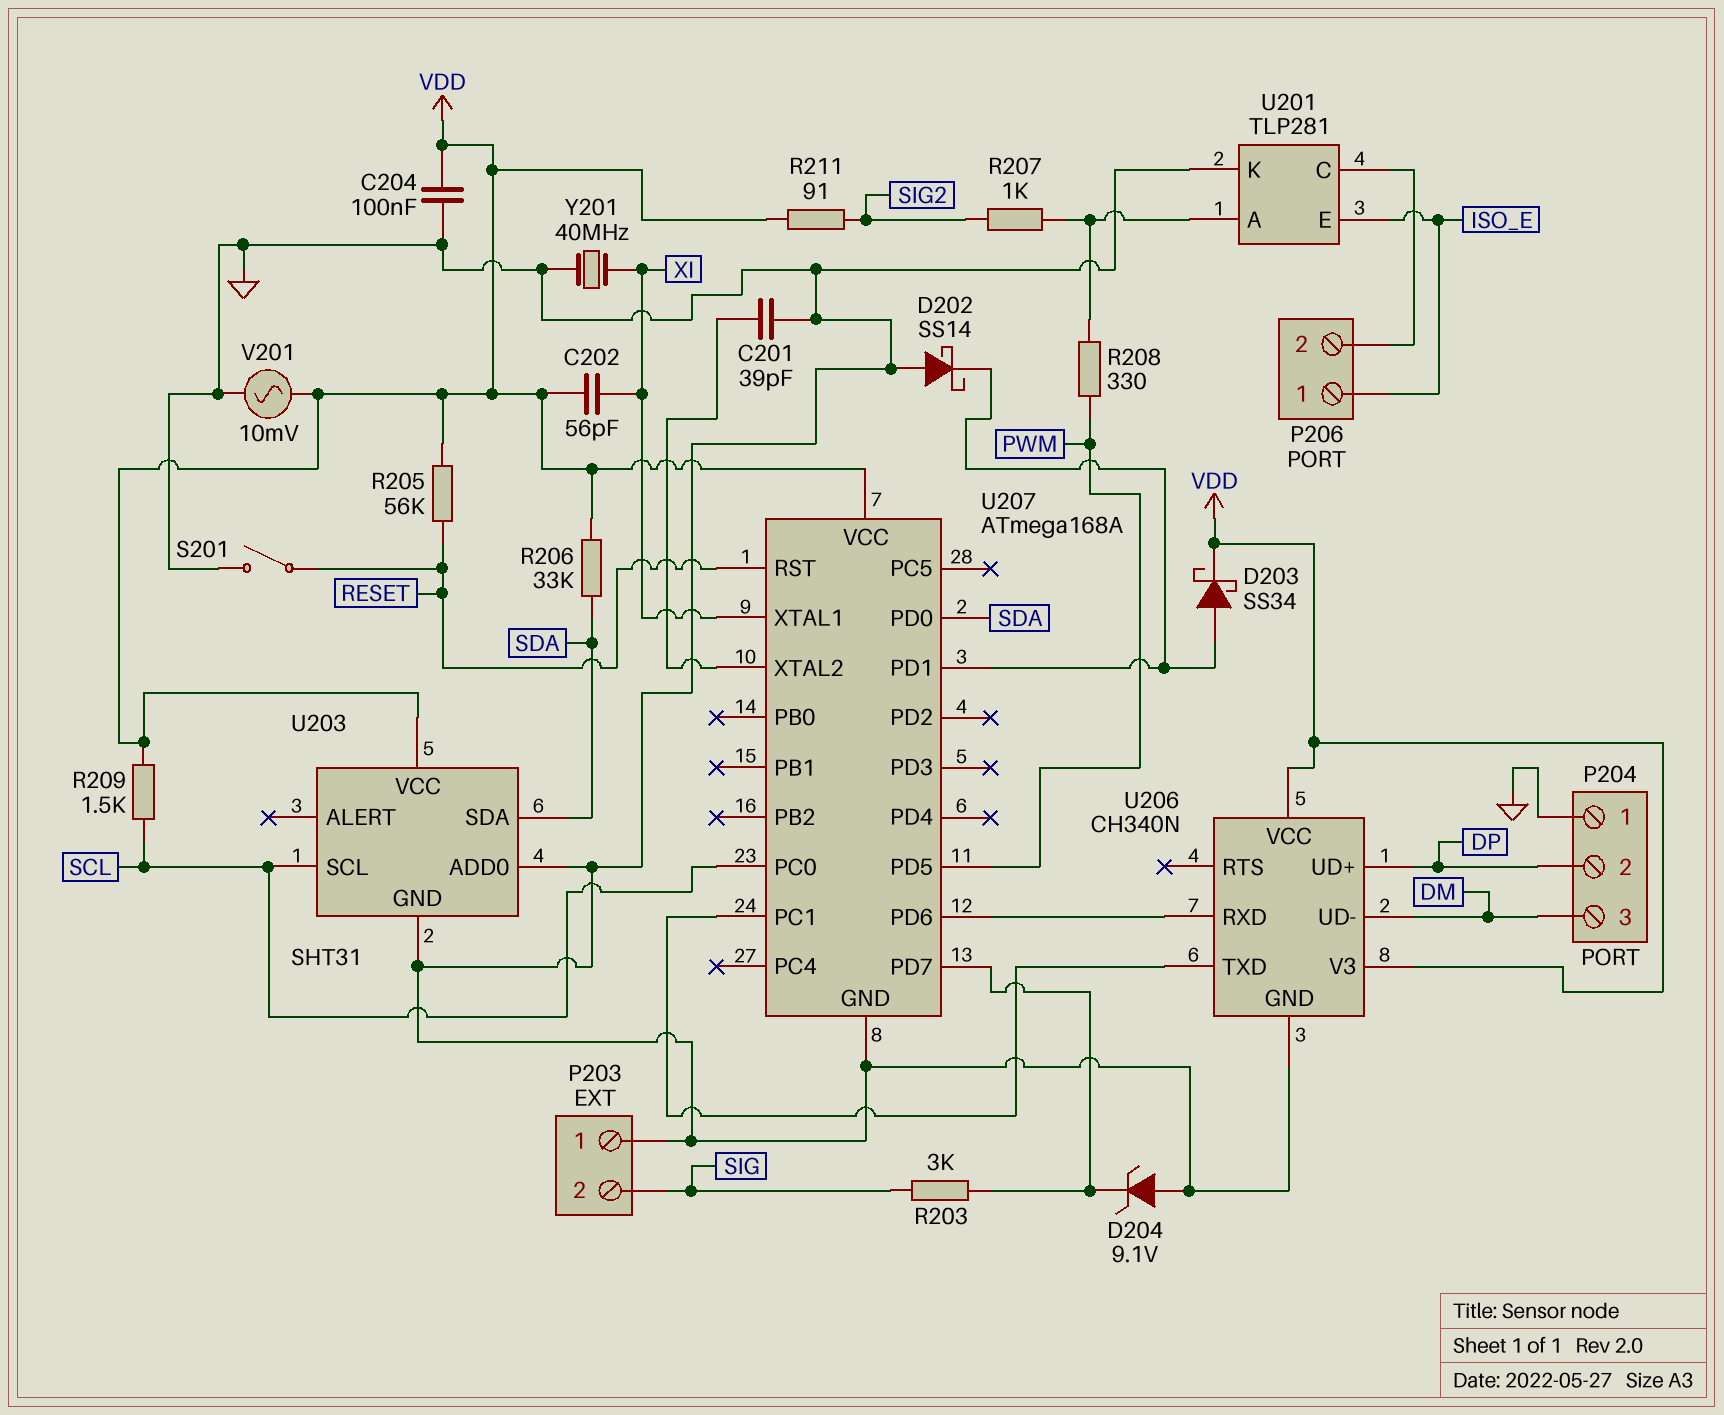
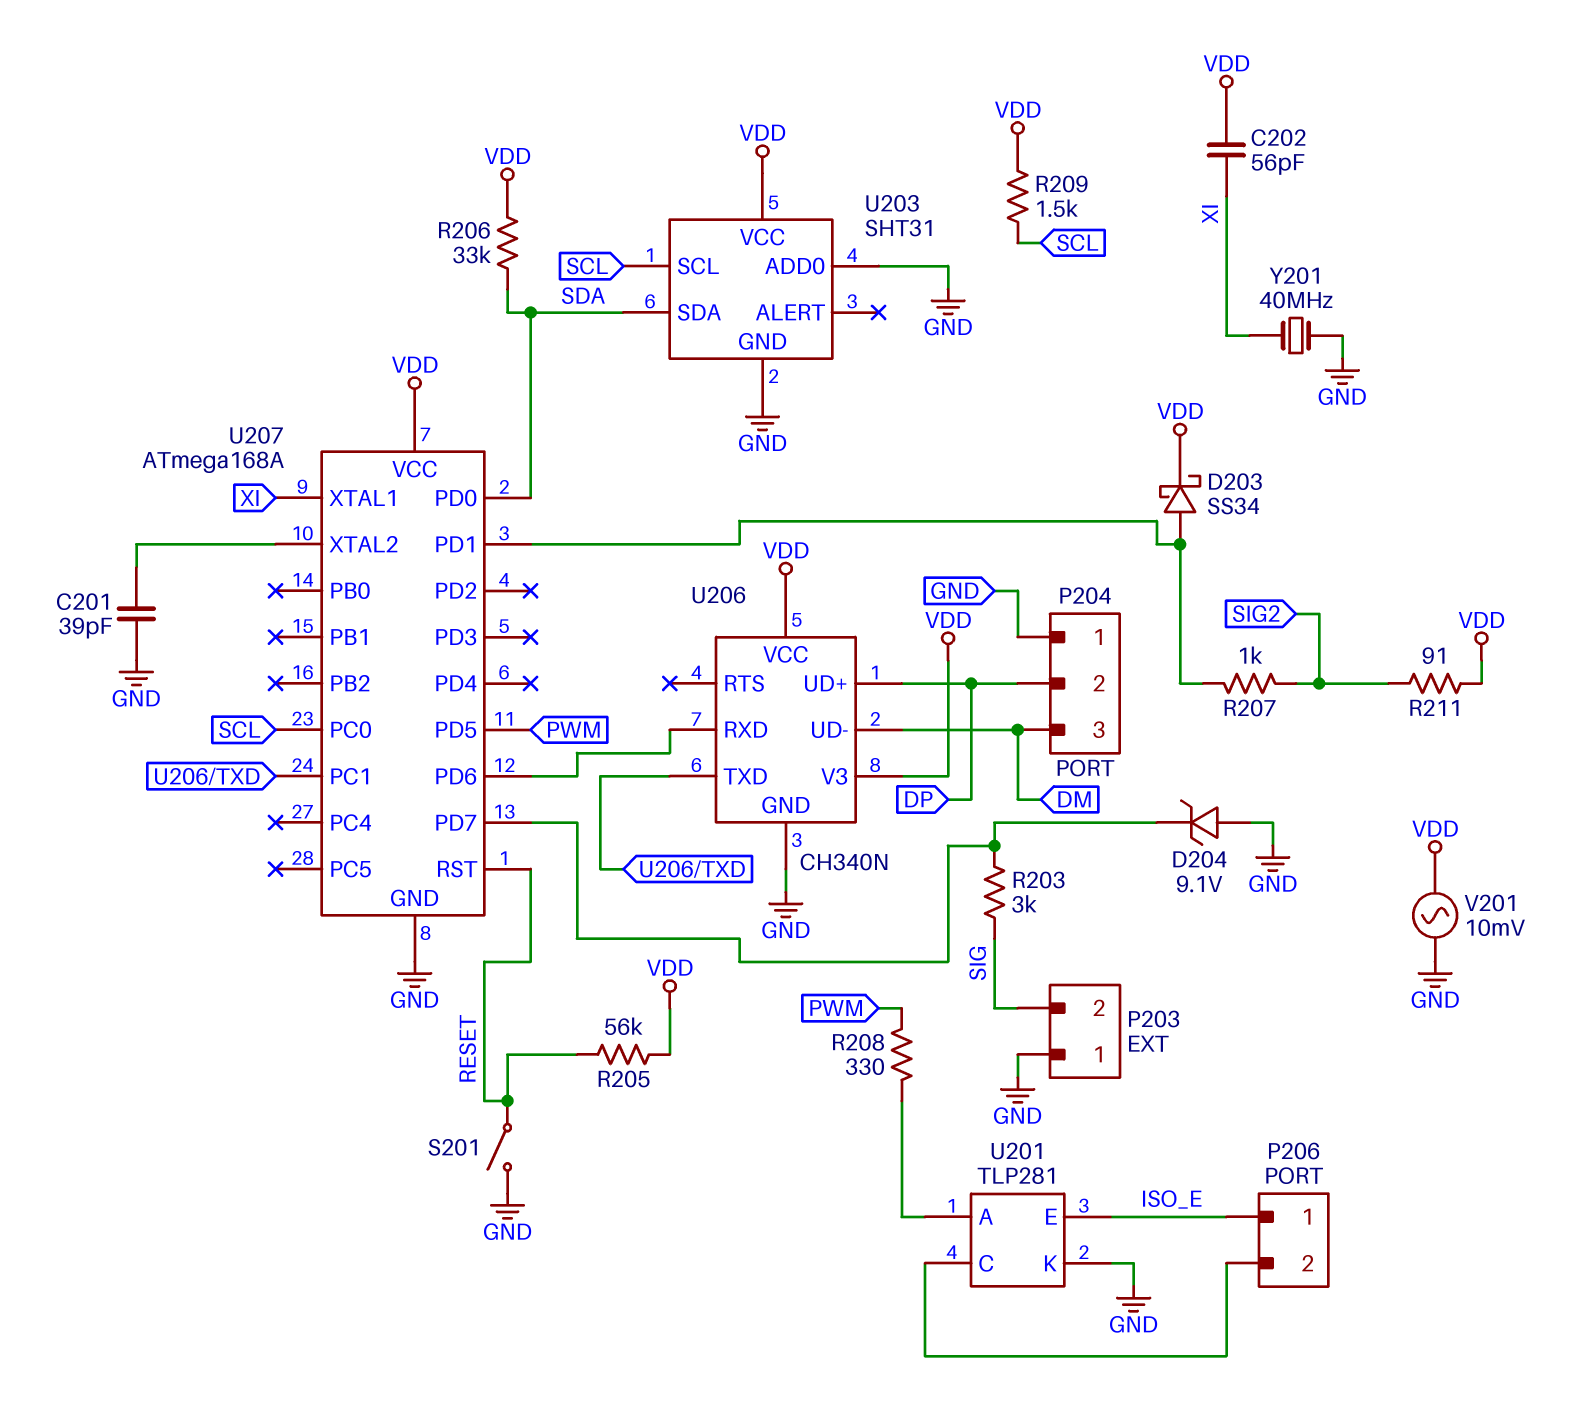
C204: 100nF (GND, VDD) -> none
D202: schottky SS14 (A GND, K U207/PD1) -> none
R207: 1k (SIG2, U201/A) -> 1k (SIG2, U207/PD1)

